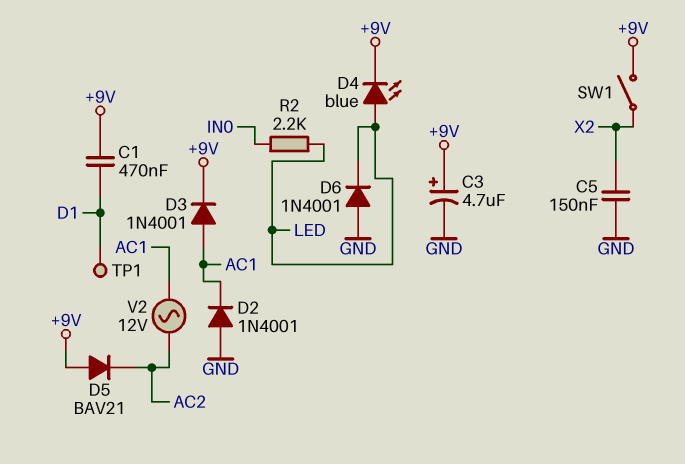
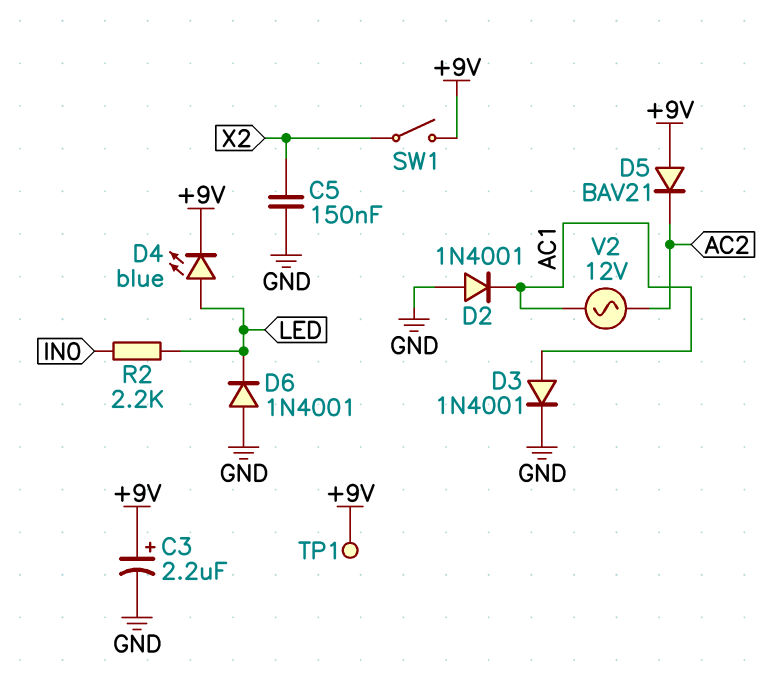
C1: 470nF (+9V, D1) -> none
C3: 4.7uF (plus +9V, minus GND) -> 2.2uF (plus +9V, minus GND)
D3: diode 1N4001 (A AC1, K +9V) -> diode 1N4001 (A AC1, K GND)
TP1: test point (D1) -> test point (+9V)

